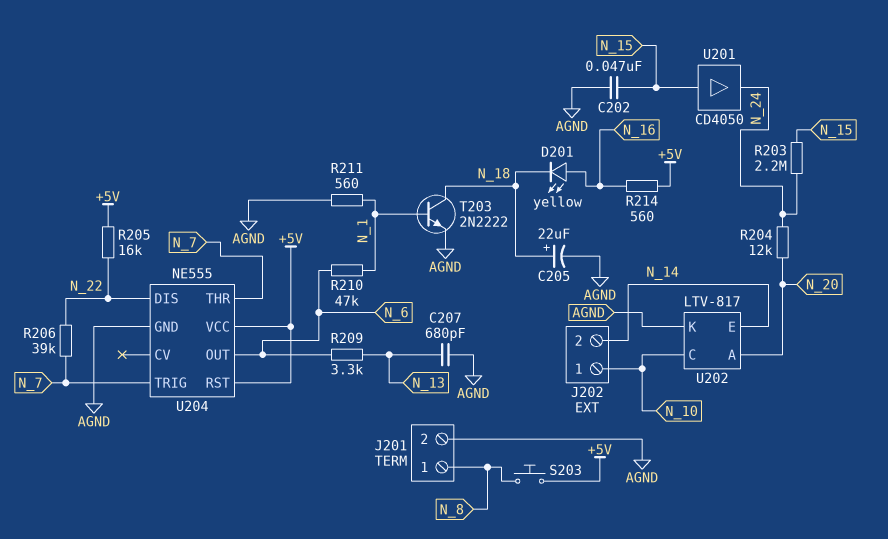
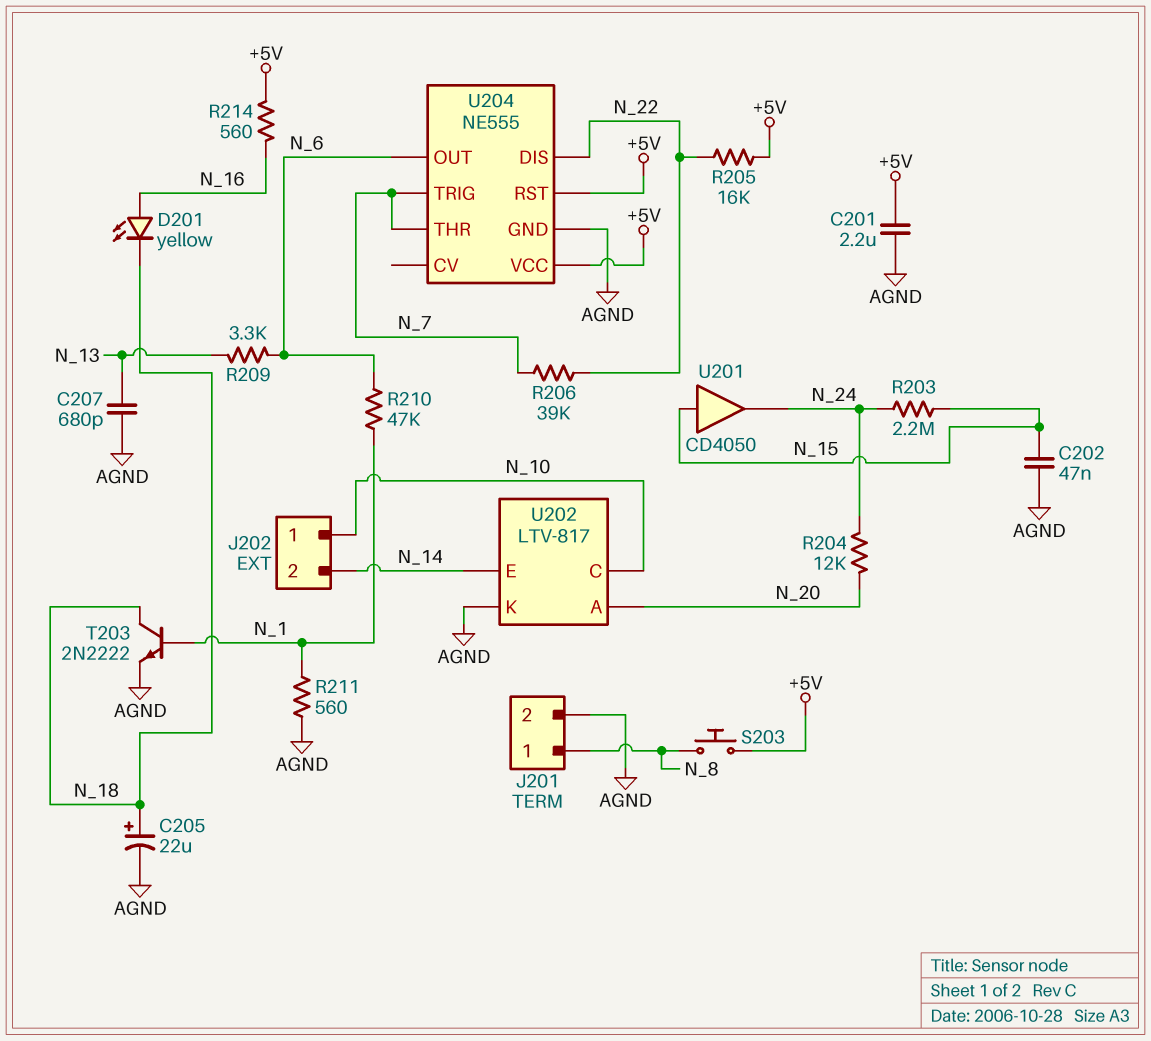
C201: none -> 2.2uF (+5V, AGND)

